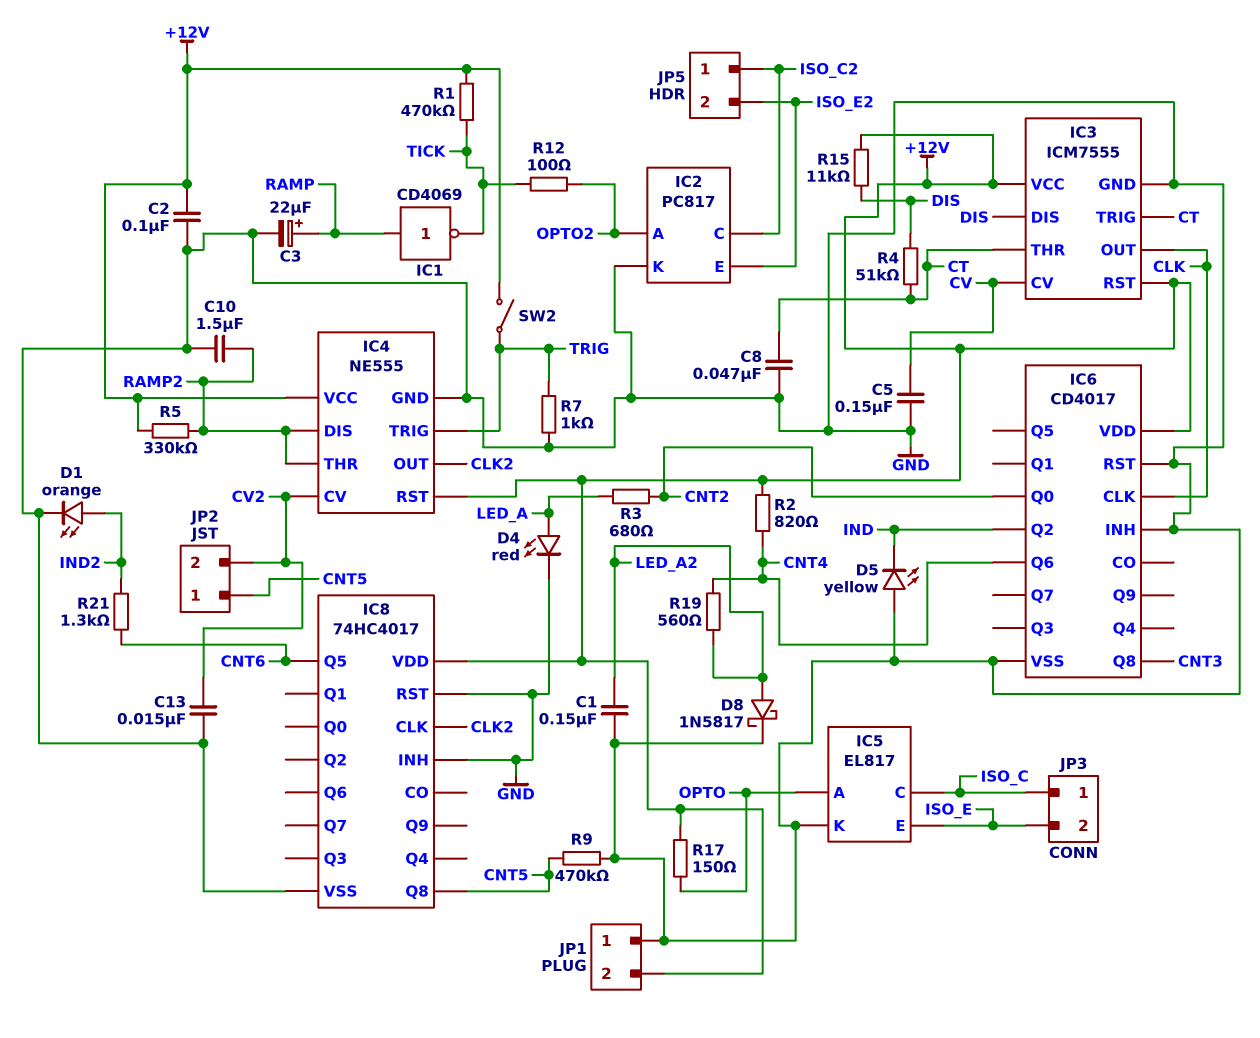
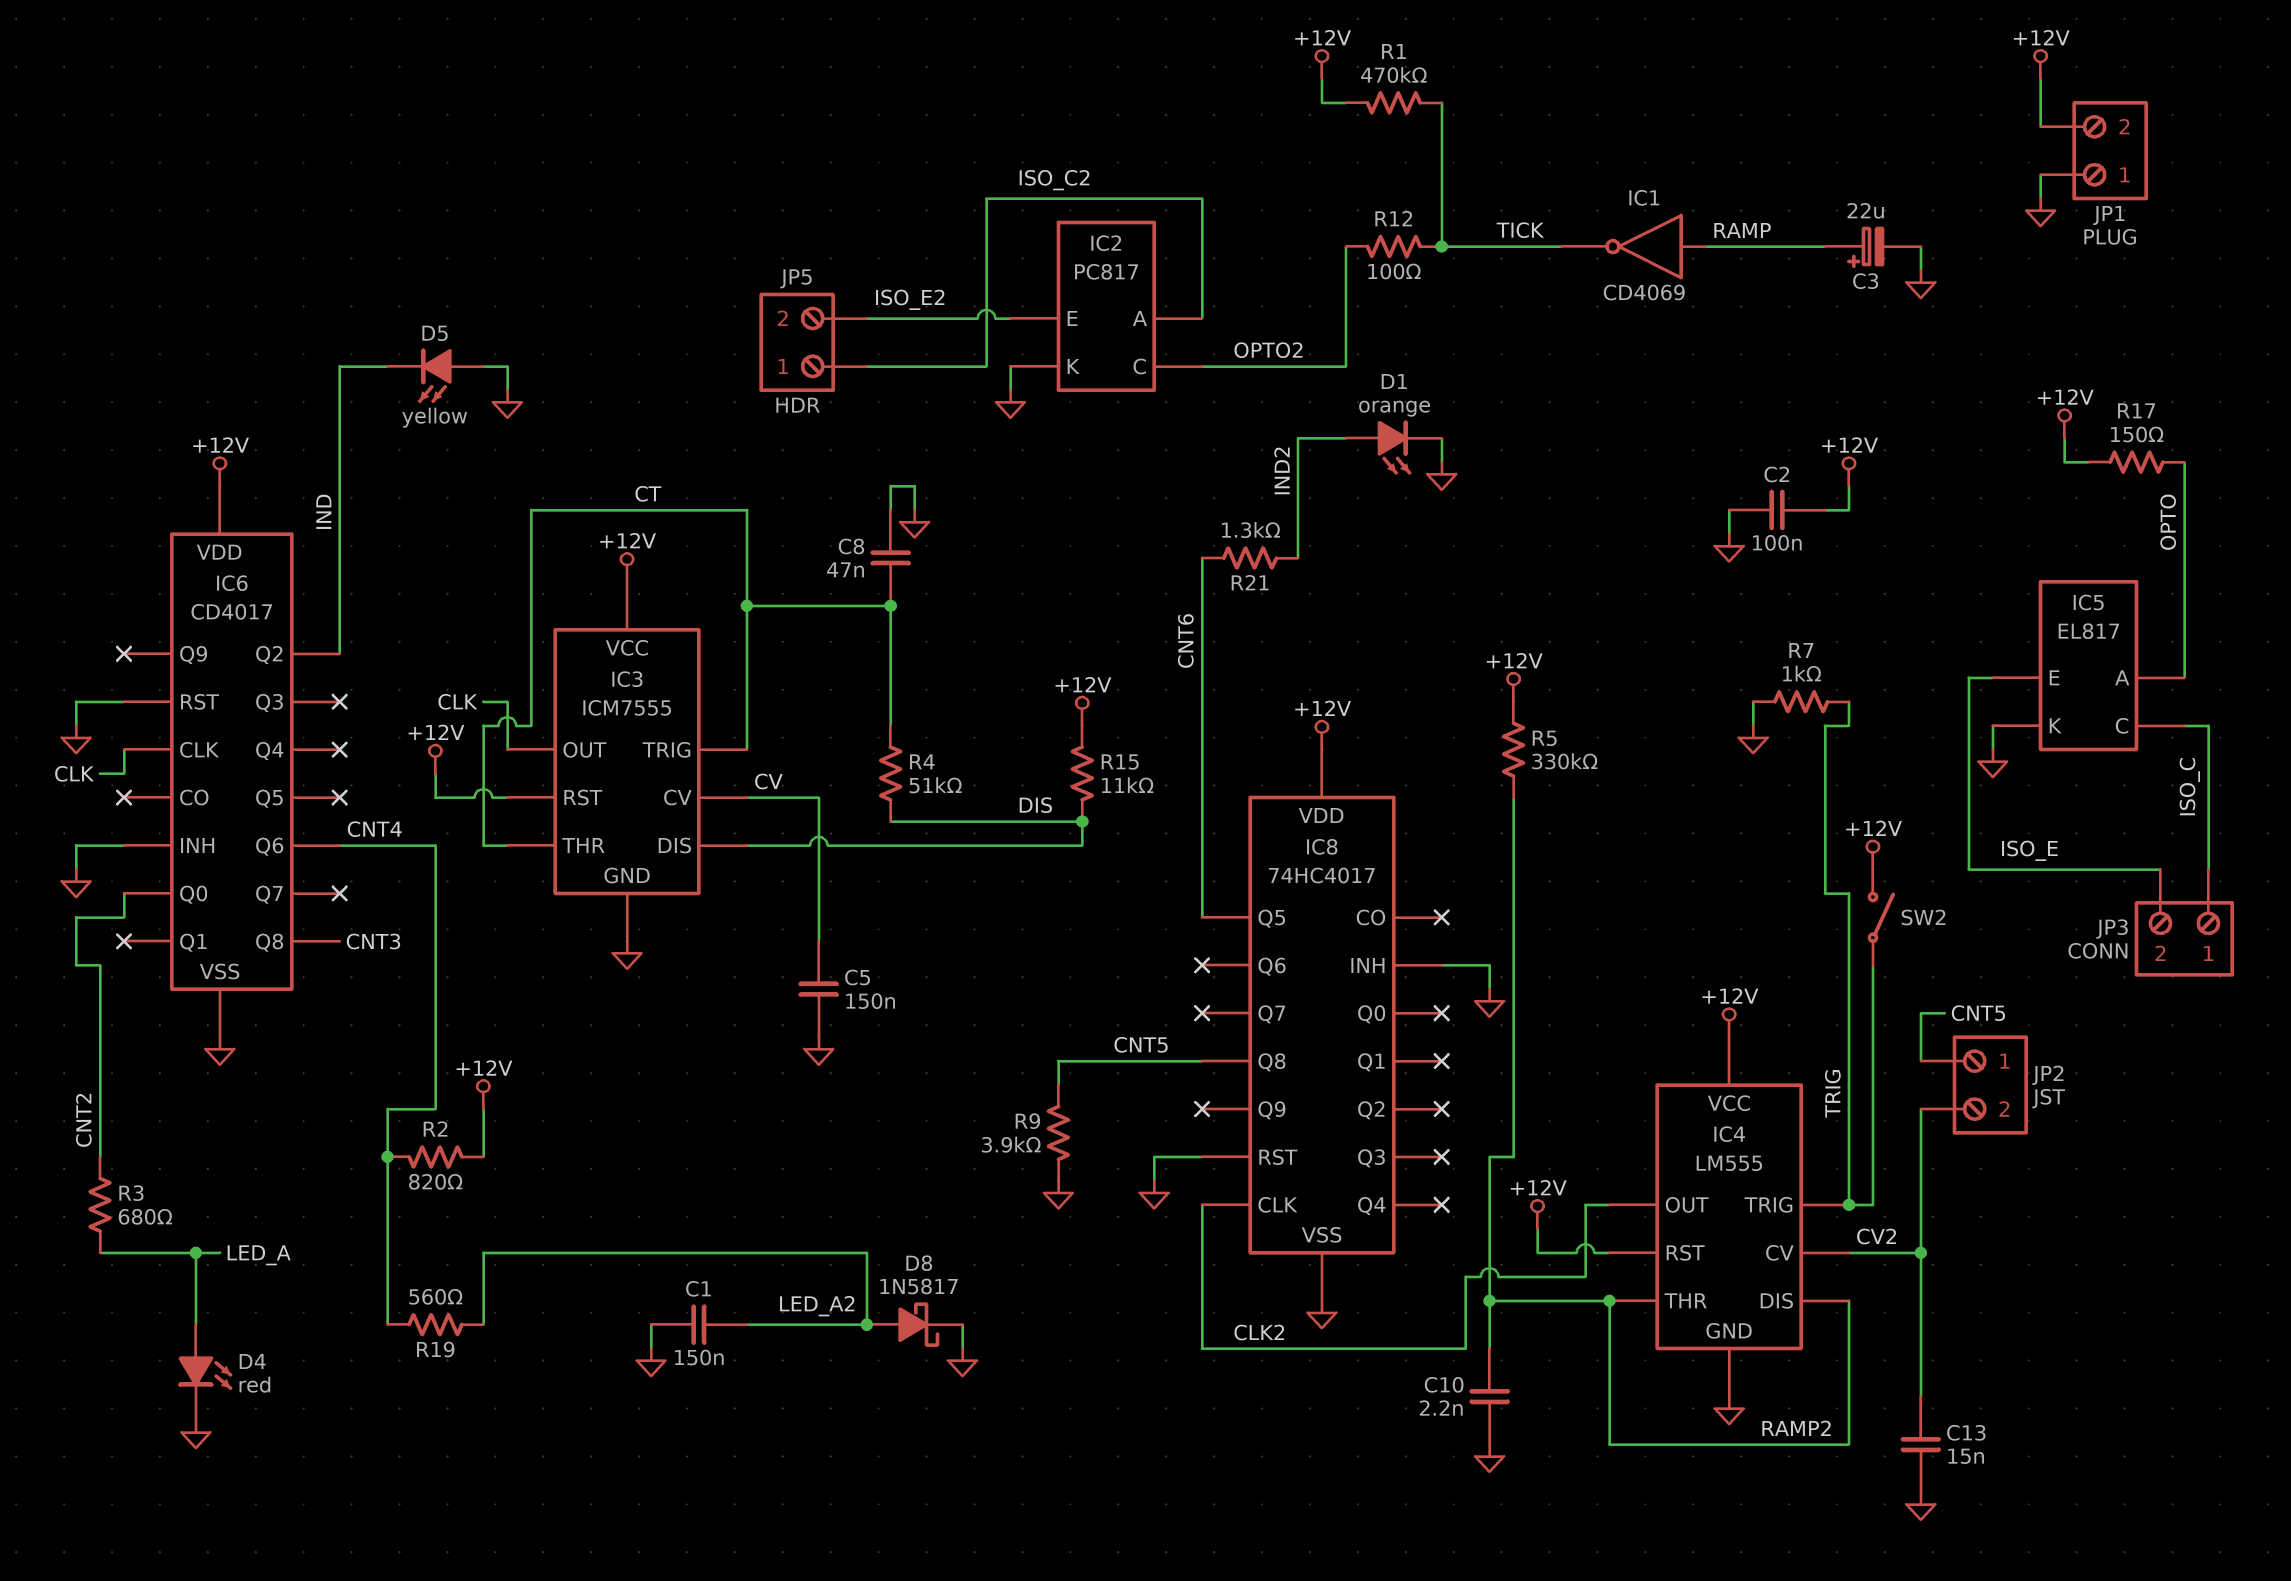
C10: 1.5uF (GND, RAMP2) -> 2.2nF (GND, RAMP2)
IC2 pin A: OPTO2 -> ISO_C2
IC2 pin C: ISO_C2 -> OPTO2
IC4: NE555 -> LM555
R9: 470k (CNT5, GND) -> 3.9k (CNT5, GND)

